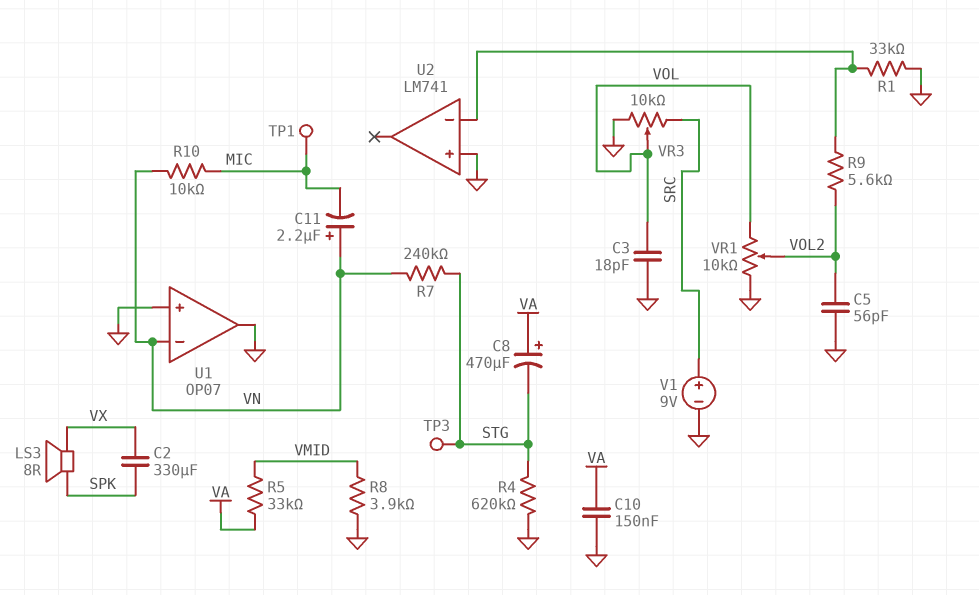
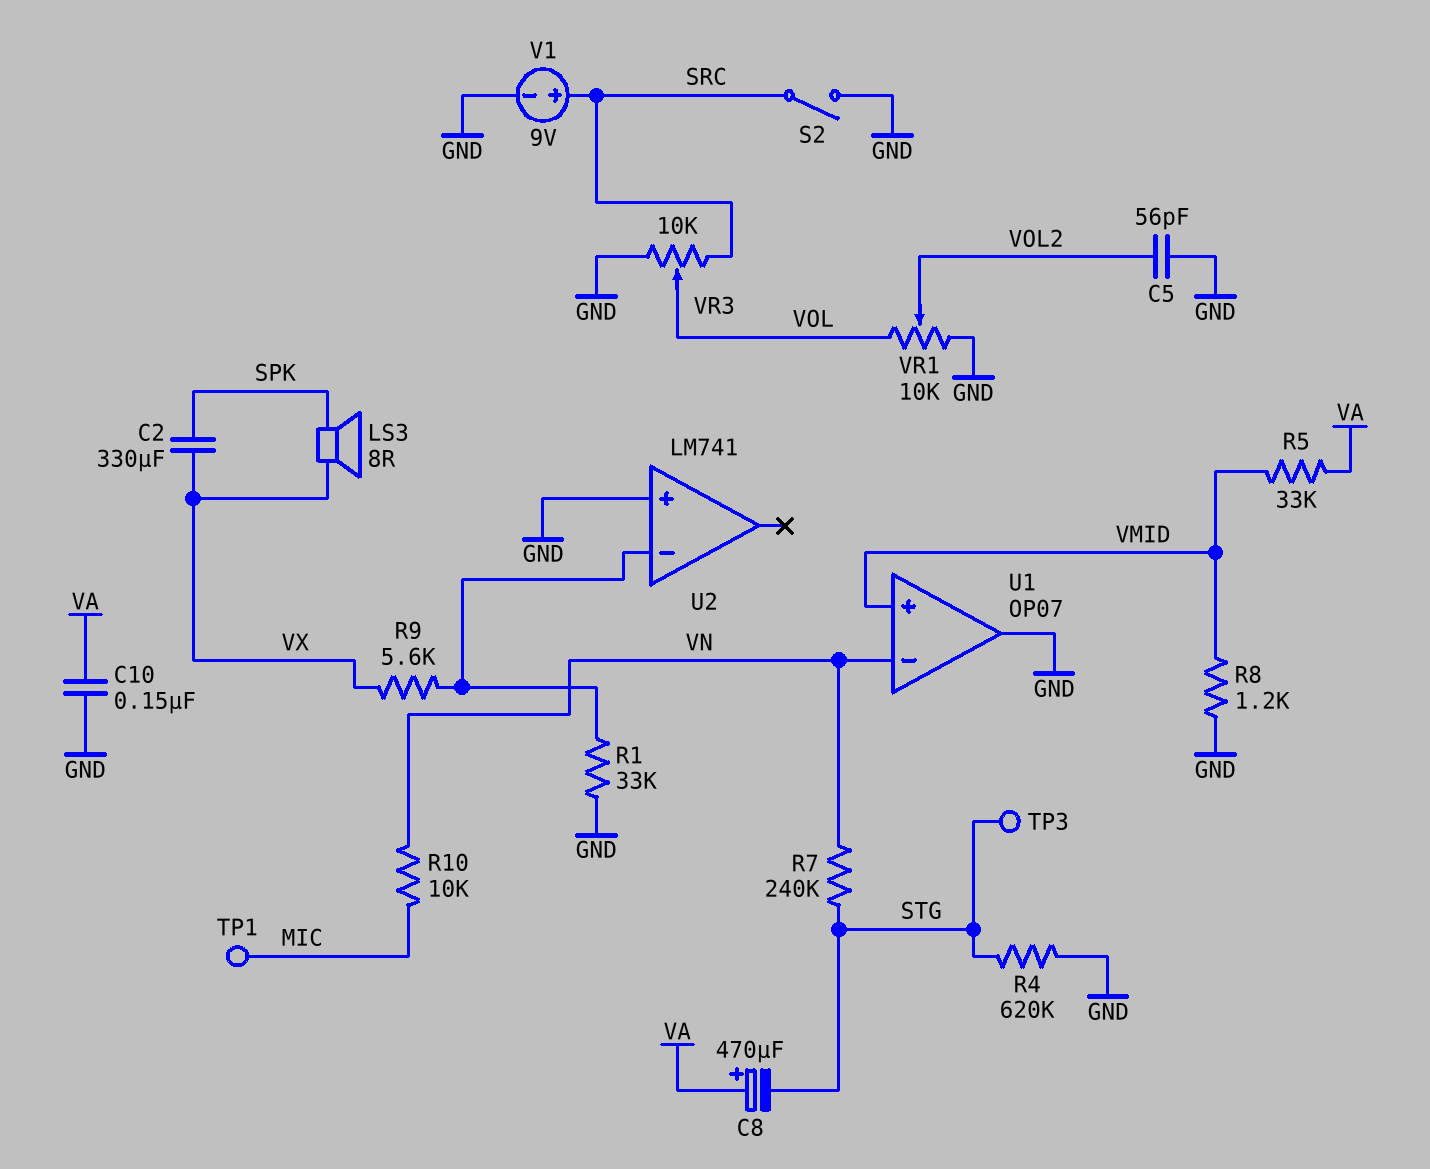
C3: 18pF (GND, VOL) -> none
C11: 2.2uF (plus VN, minus MIC) -> none
R8: 3.9k (GND, VMID) -> 1.2k (GND, VMID)
R9: 5.6k (U2/in-, VOL2) -> 5.6k (U2/in-, VX)
S2: none -> switch (GND, SRC)
U1 pin in+: GND -> VMID

